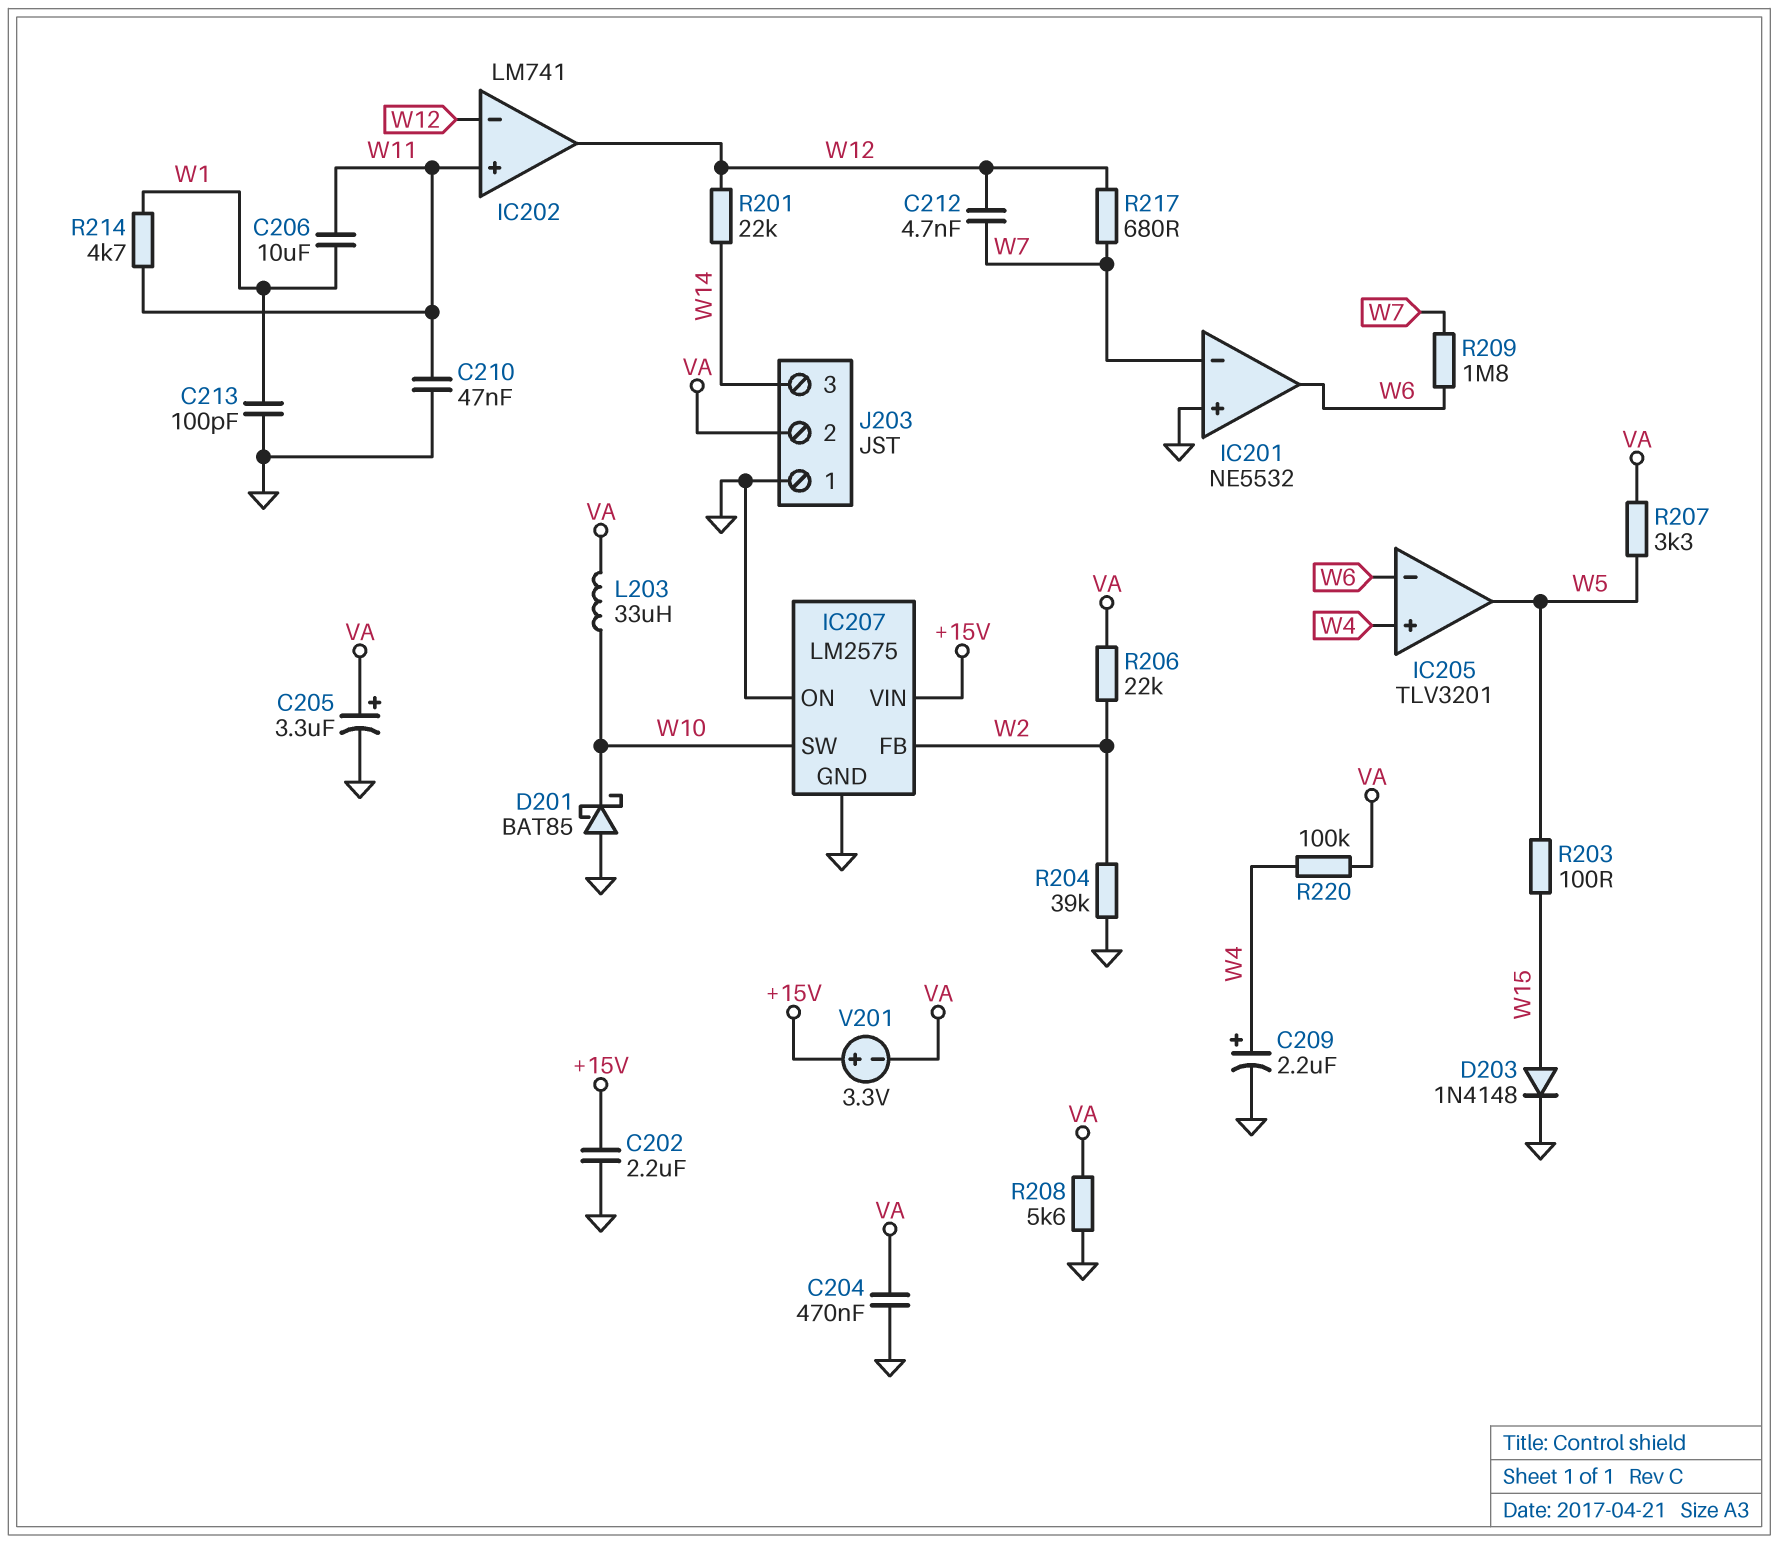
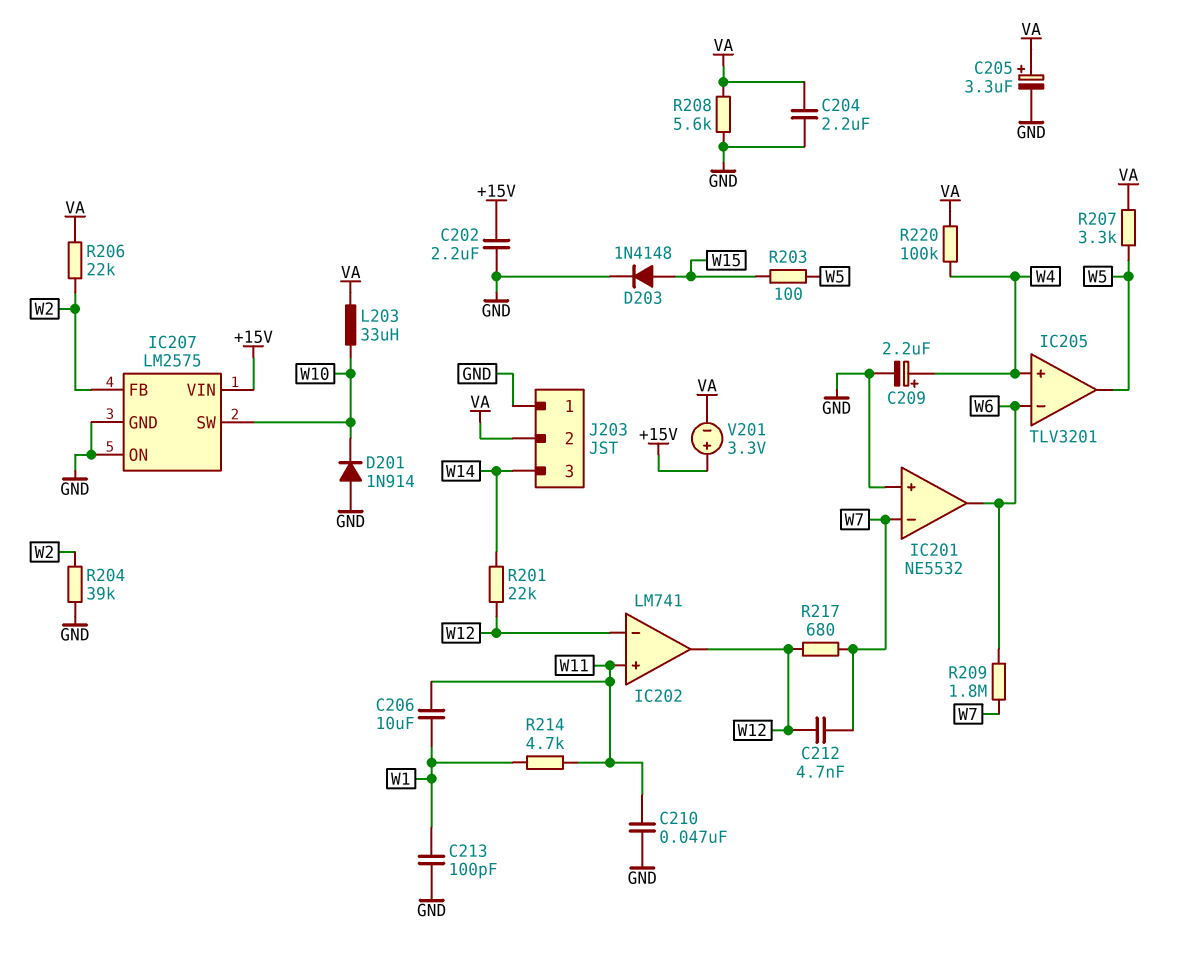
C204: 470nF (GND, VA) -> 2.2uF (GND, VA)
D201: schottky BAT85 (A GND, K W10) -> diode 1N914 (A GND, K W10)

